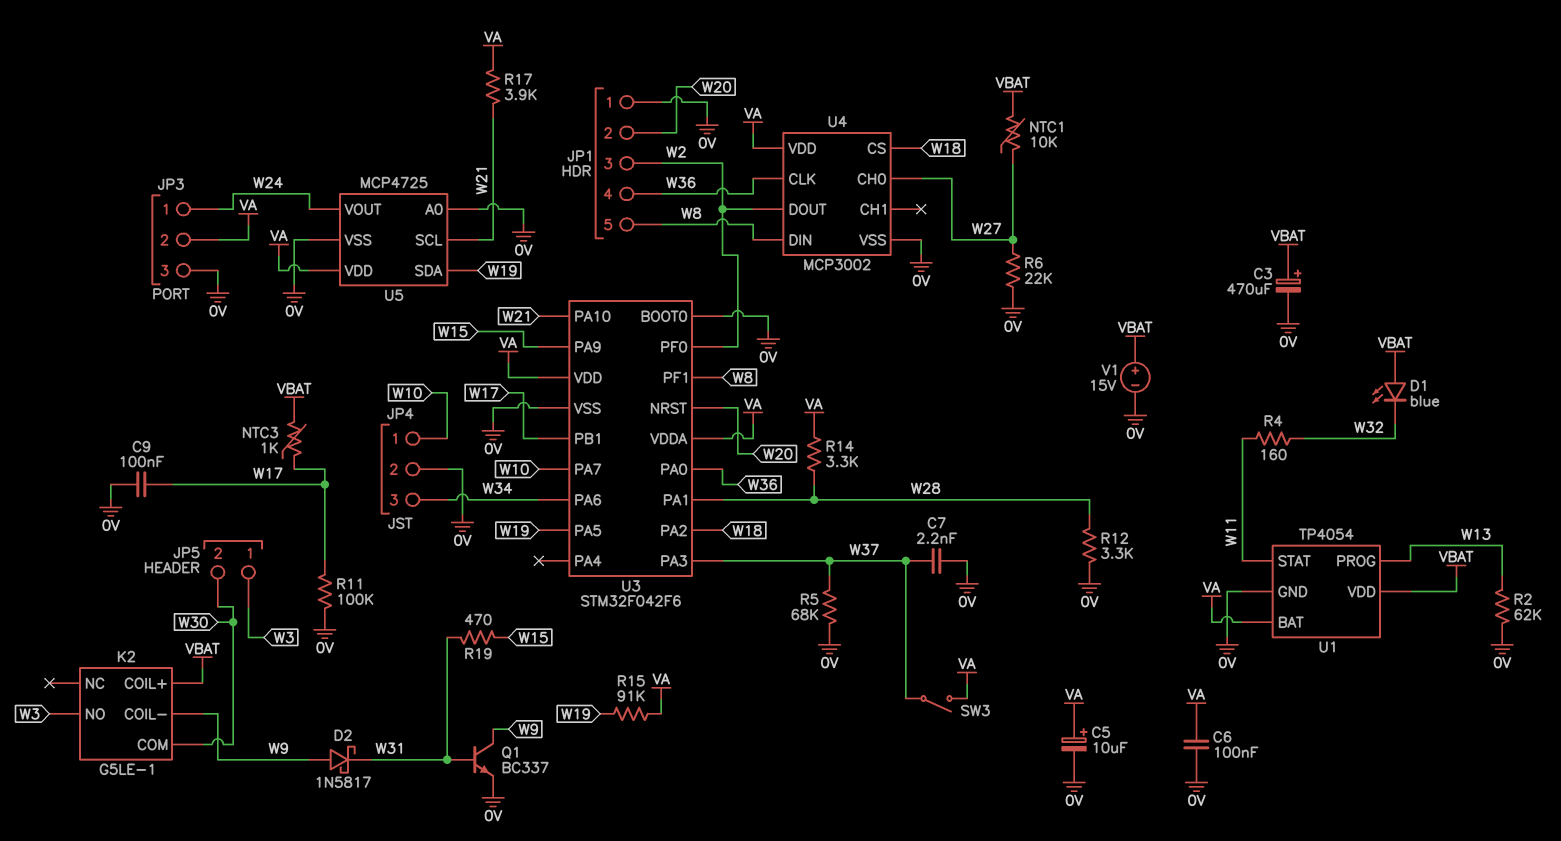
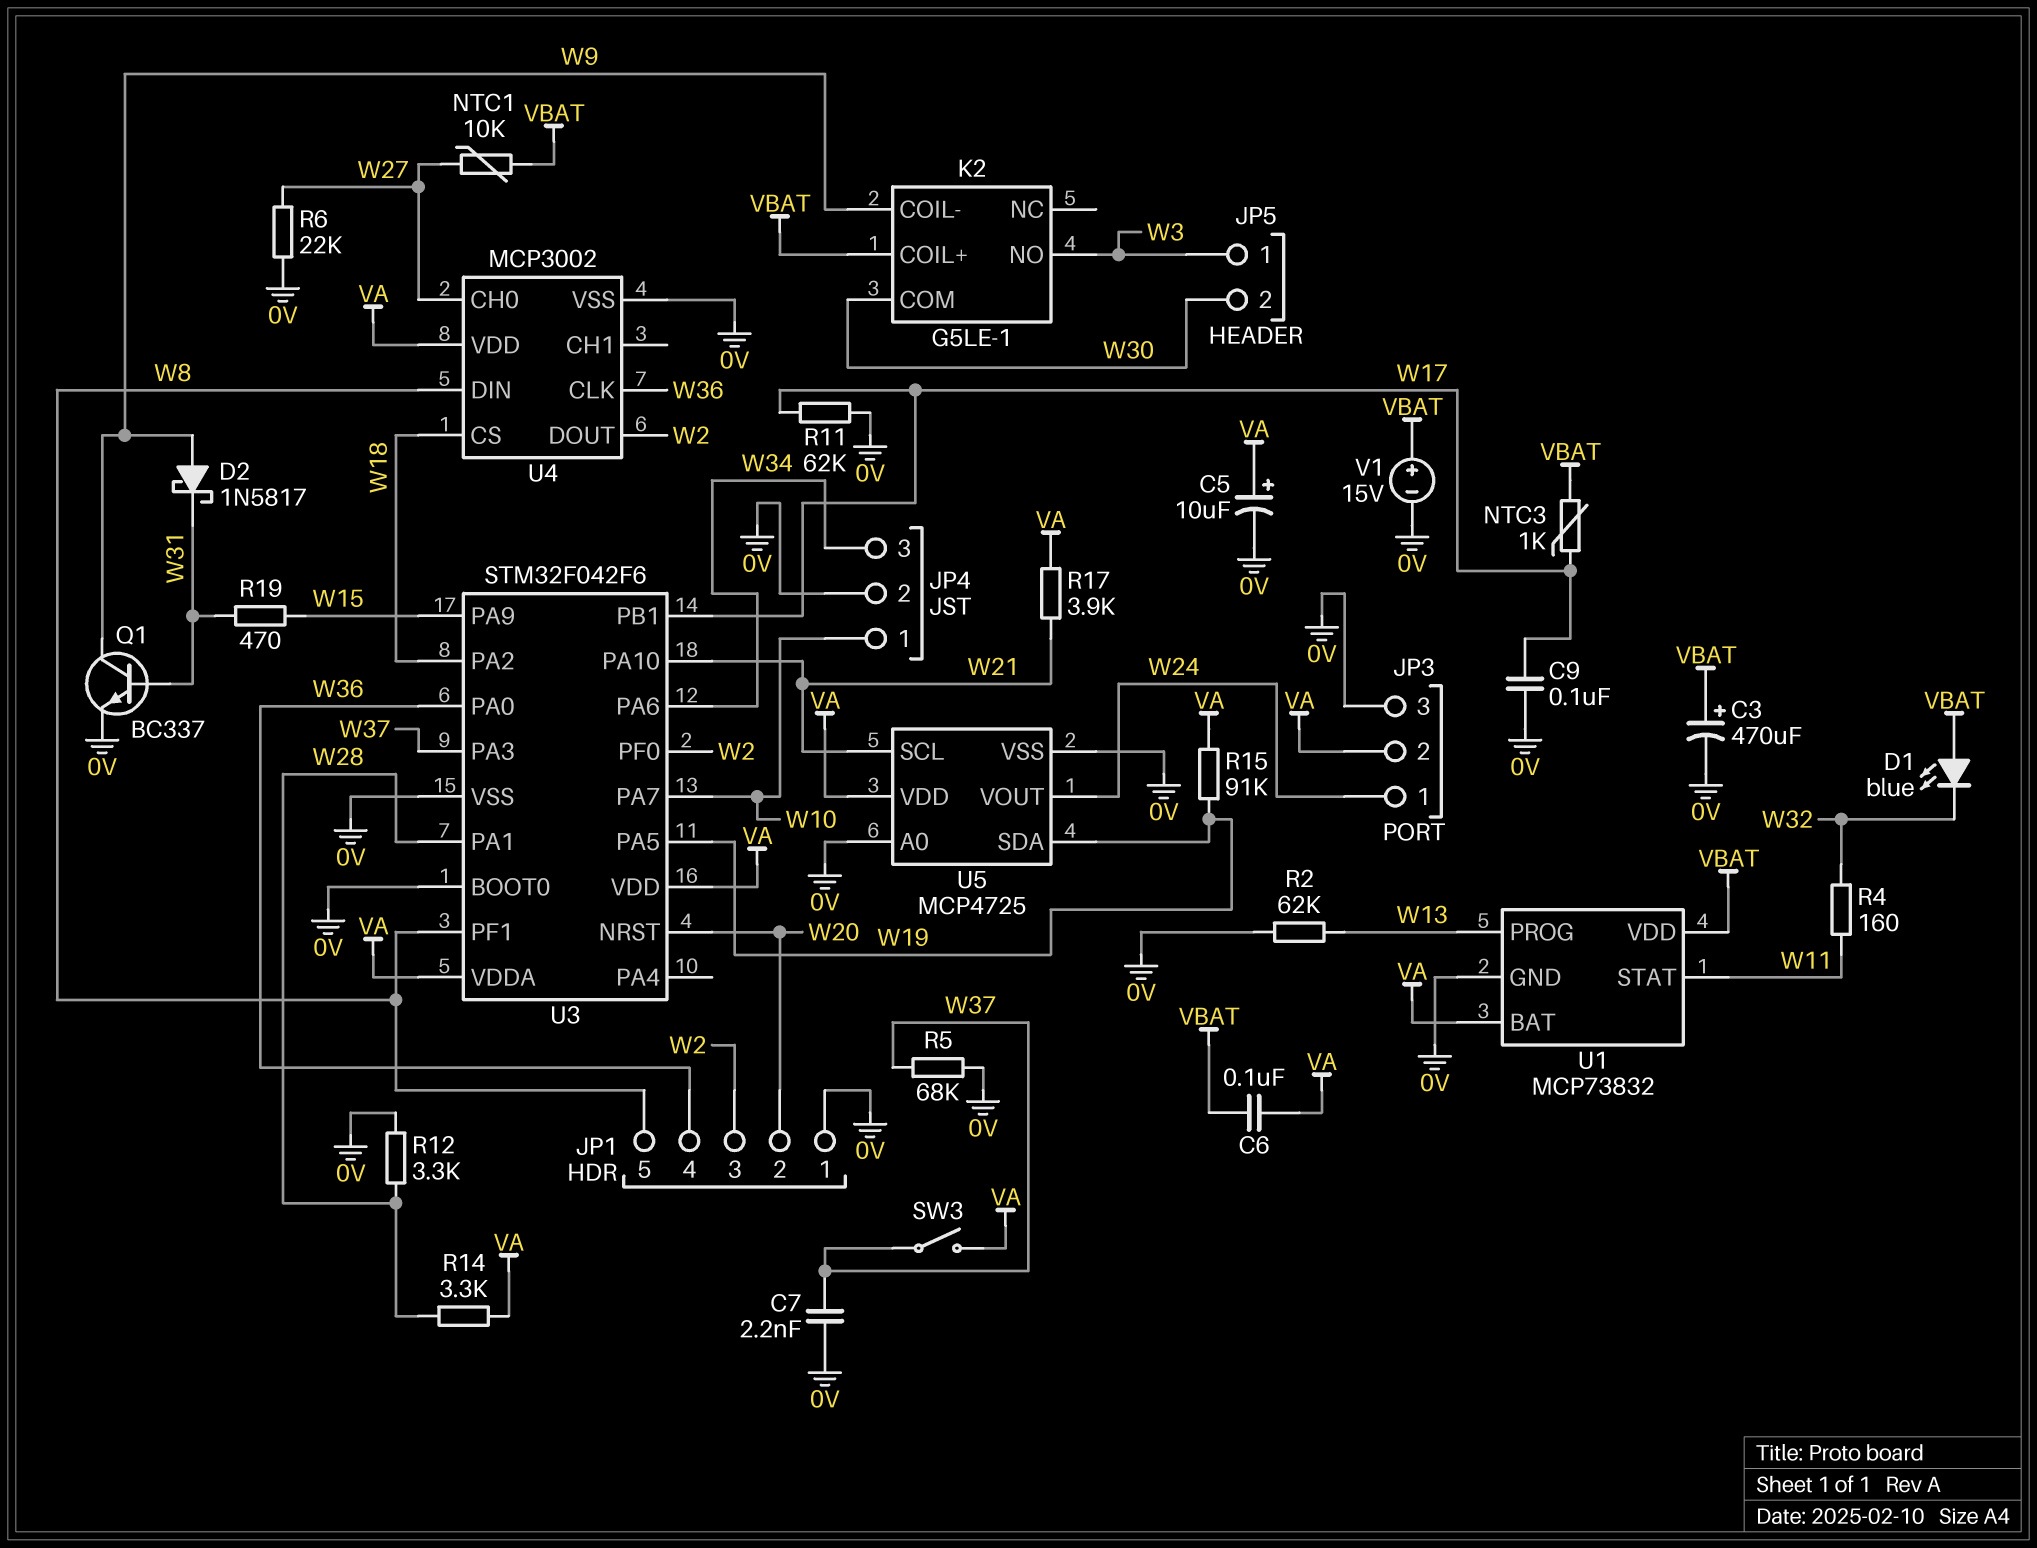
C6: 100nF (0V, VA) -> 100nF (VA, VBAT)
R11: 100k (0V, W17) -> 62k (0V, W17)
U1: TP4054 -> MCP73832

